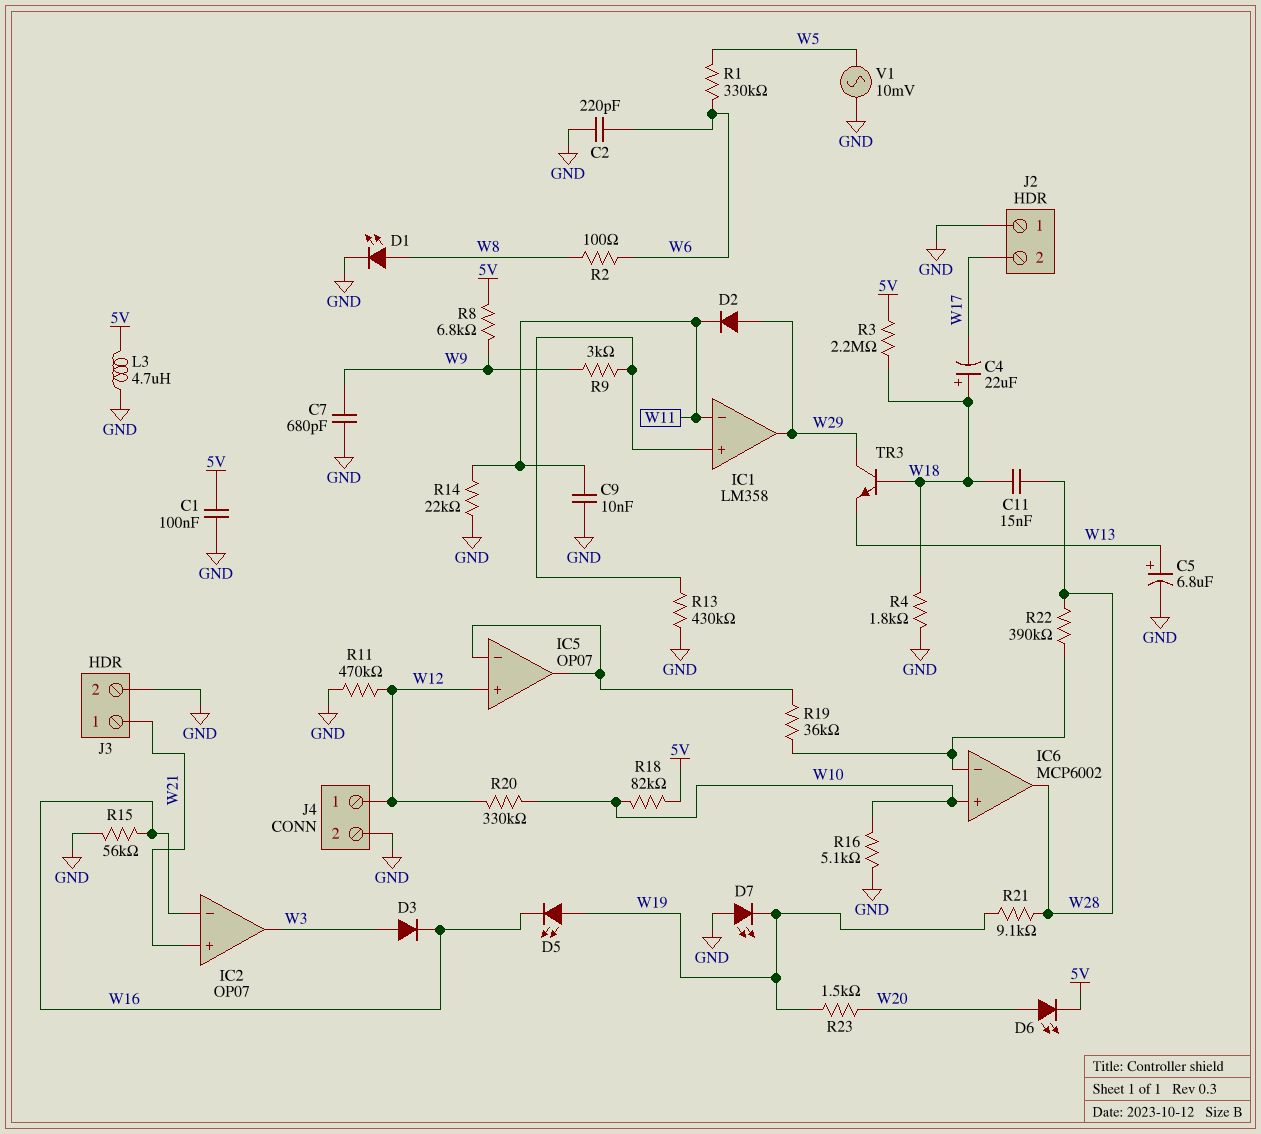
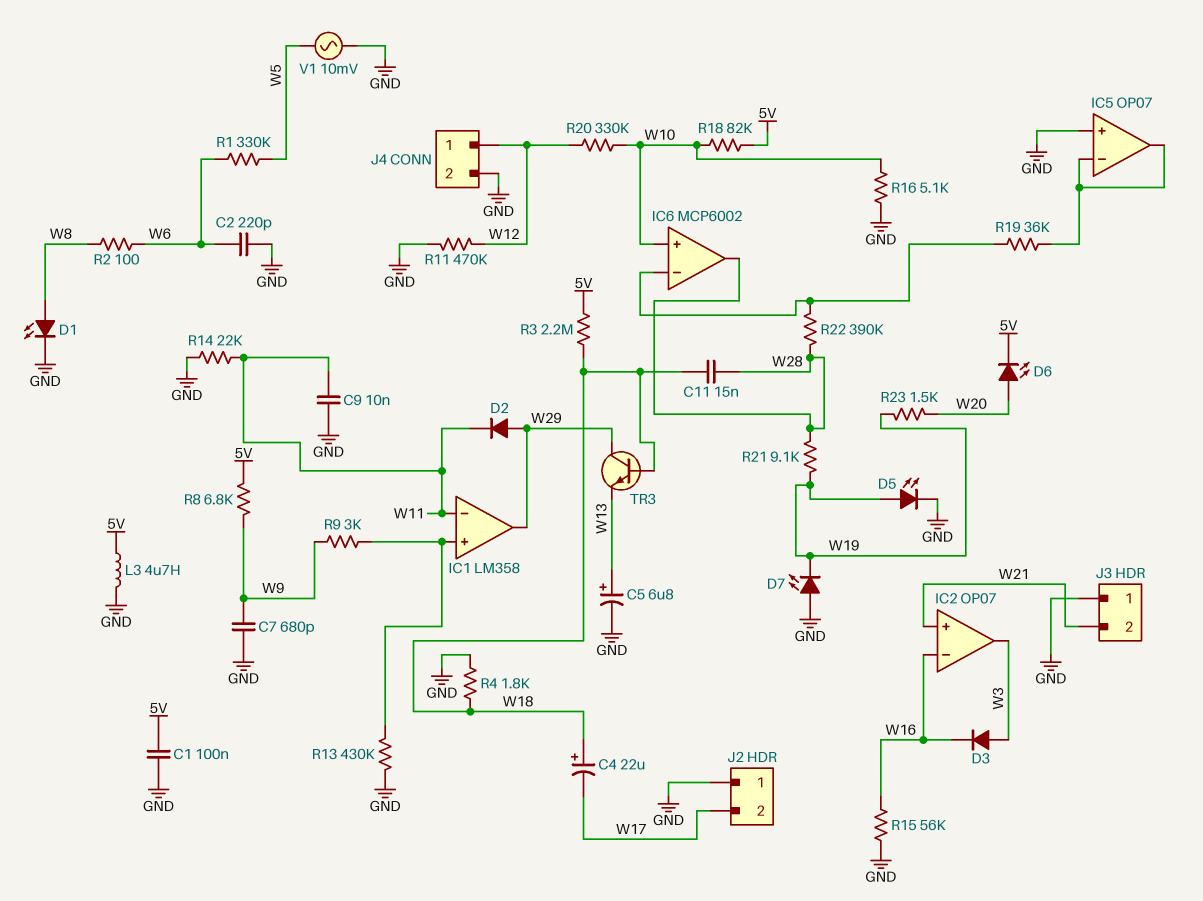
D5: LED (A W19, K W16) -> LED (A W19, K GND)
IC5 pin in+: W12 -> GND
J3 pin 1: W21 -> GND
J3 pin 2: GND -> W21

